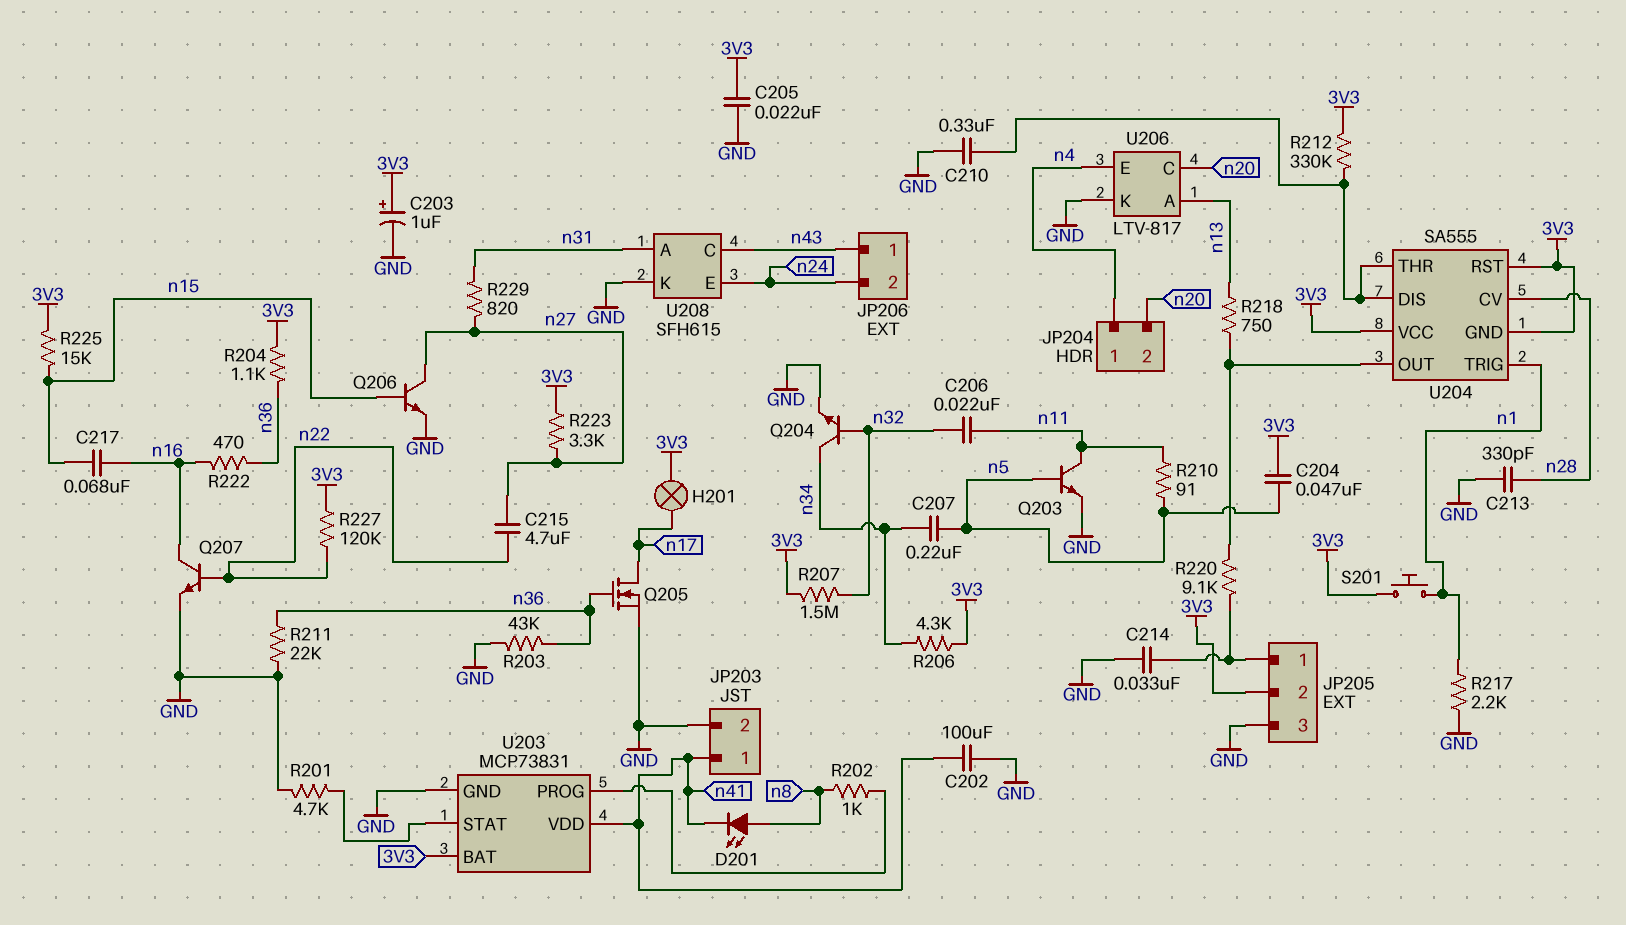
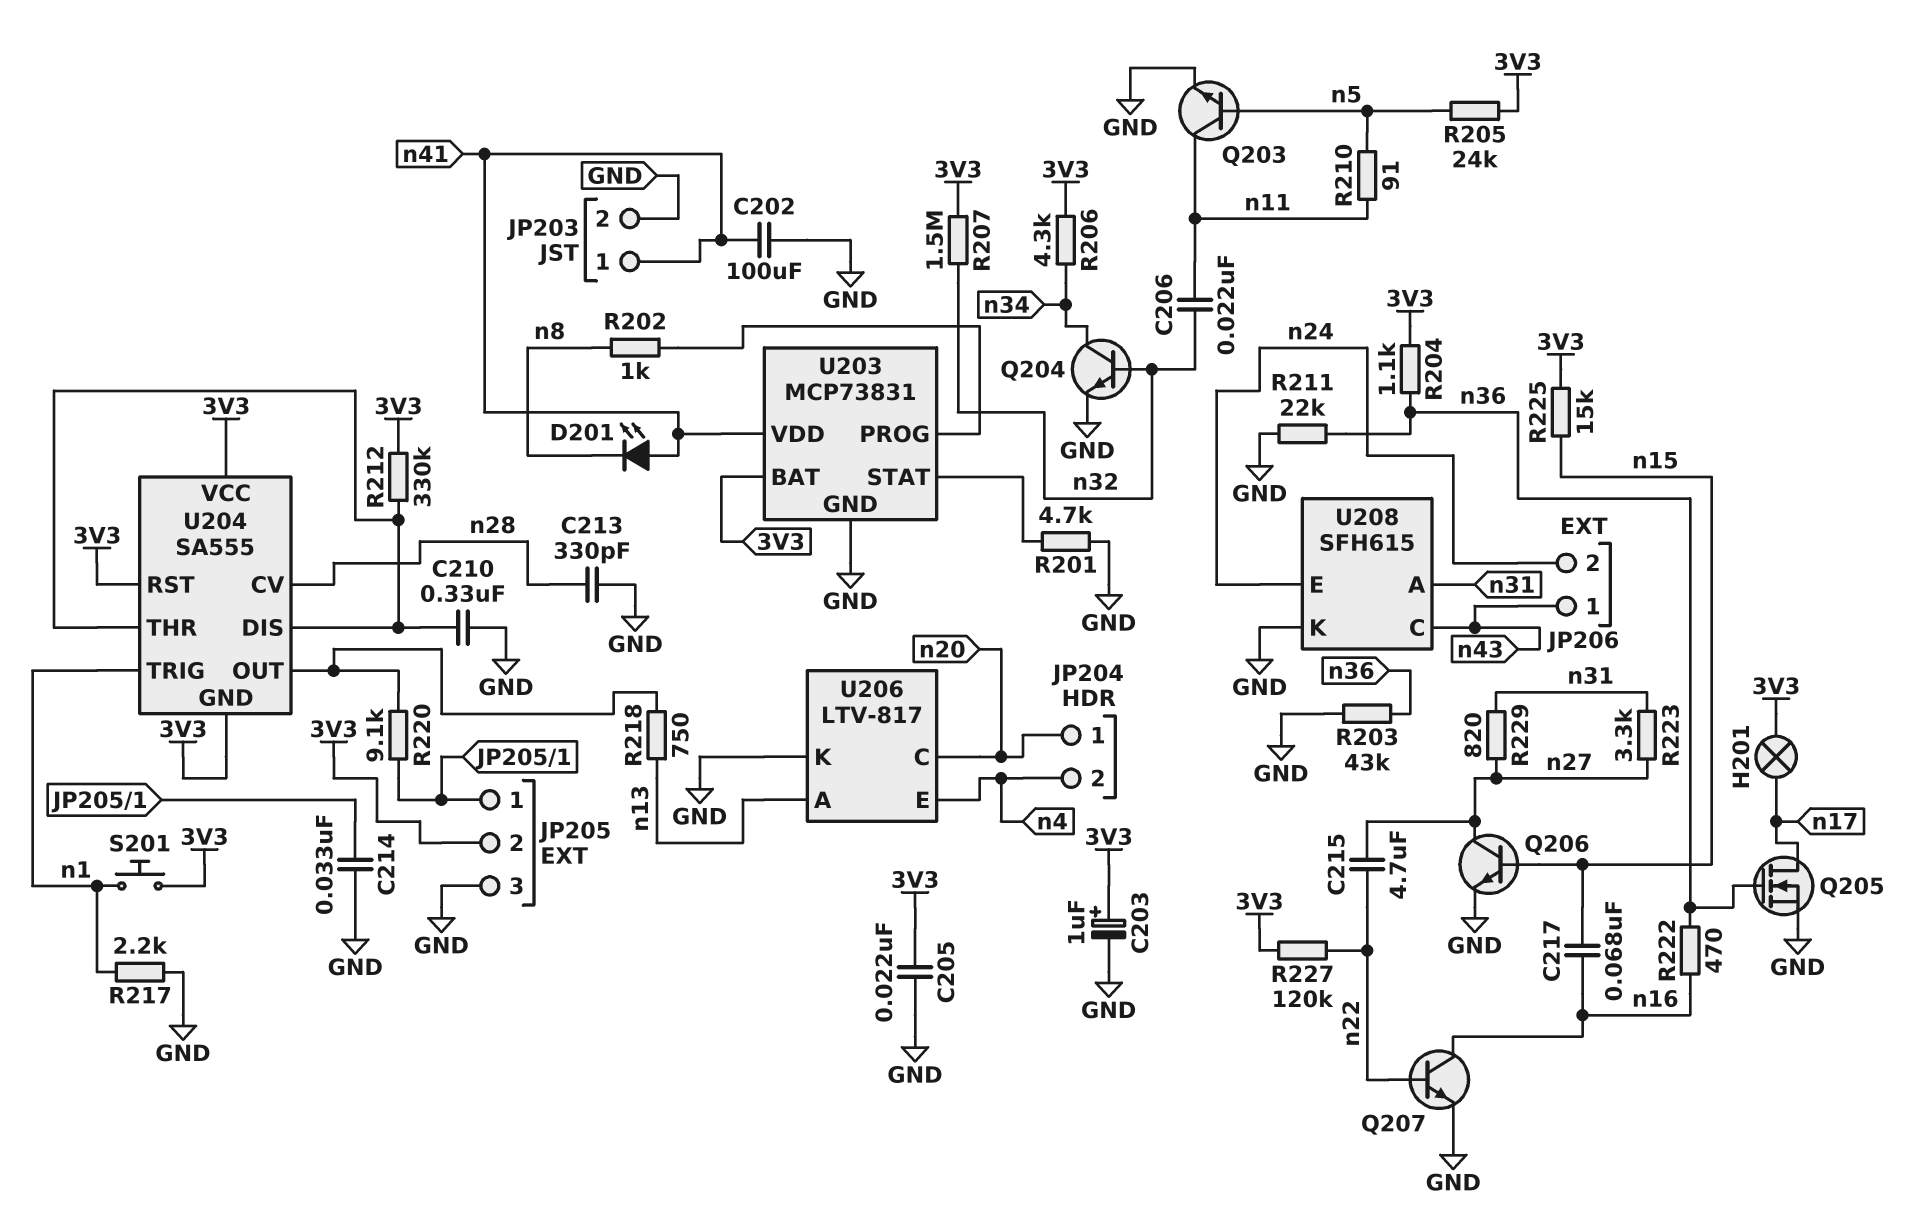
C204: 47nF (3V3, n5) -> none
C207: 220nF (n5, n34) -> none
D201: LED (A n8, K n41) -> LED (A n41, K n8)
JP204 pin 1: n4 -> n20
JP204 pin 2: n20 -> n4
R205: none -> 24k (3V3, n5)
R223: 3.3k (3V3, n27) -> 3.3k (n27, n31)

